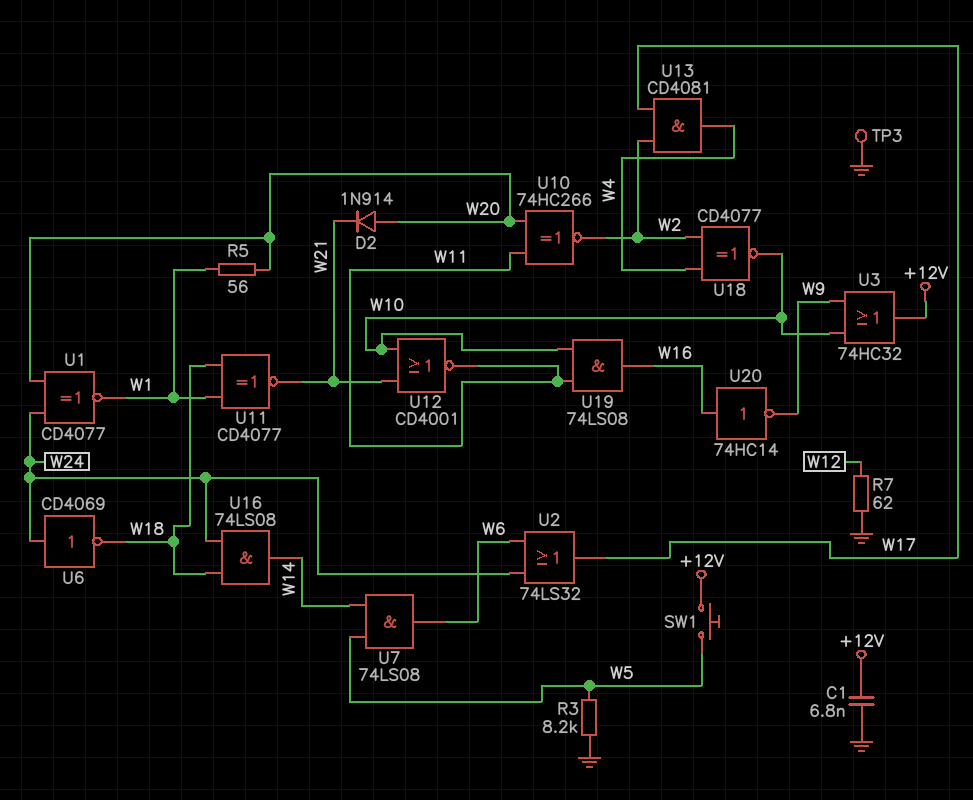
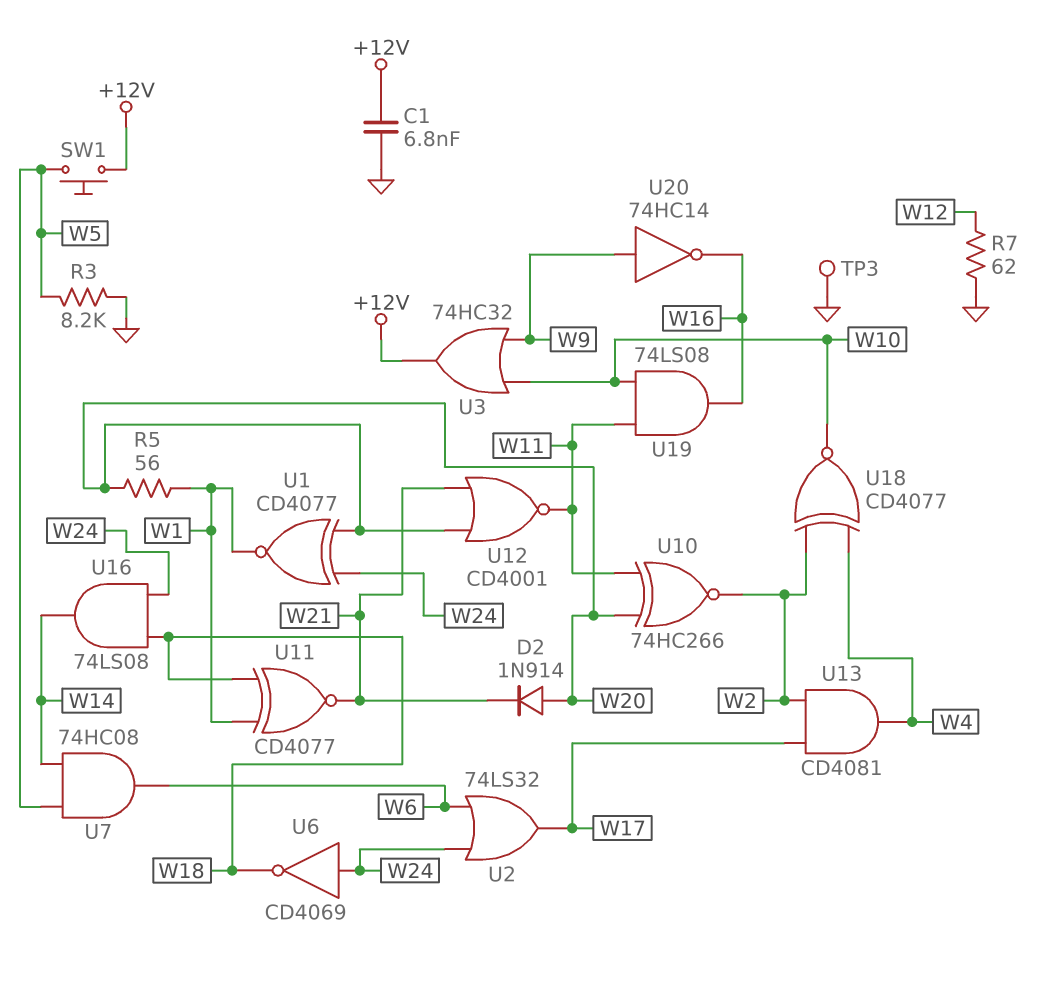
U7: AND 74LS08 (in W5, in W14, out W6) -> AND 74HC08 (in W5, in W14, out W6)
U12: NOR CD4001 (in W10, in W21, out W11) -> NOR CD4001 (in W20, in W21, out W11)
U20: NOT 74HC14 (in W16, out W9) -> NOT 74HC14 (in W9, out W16)

